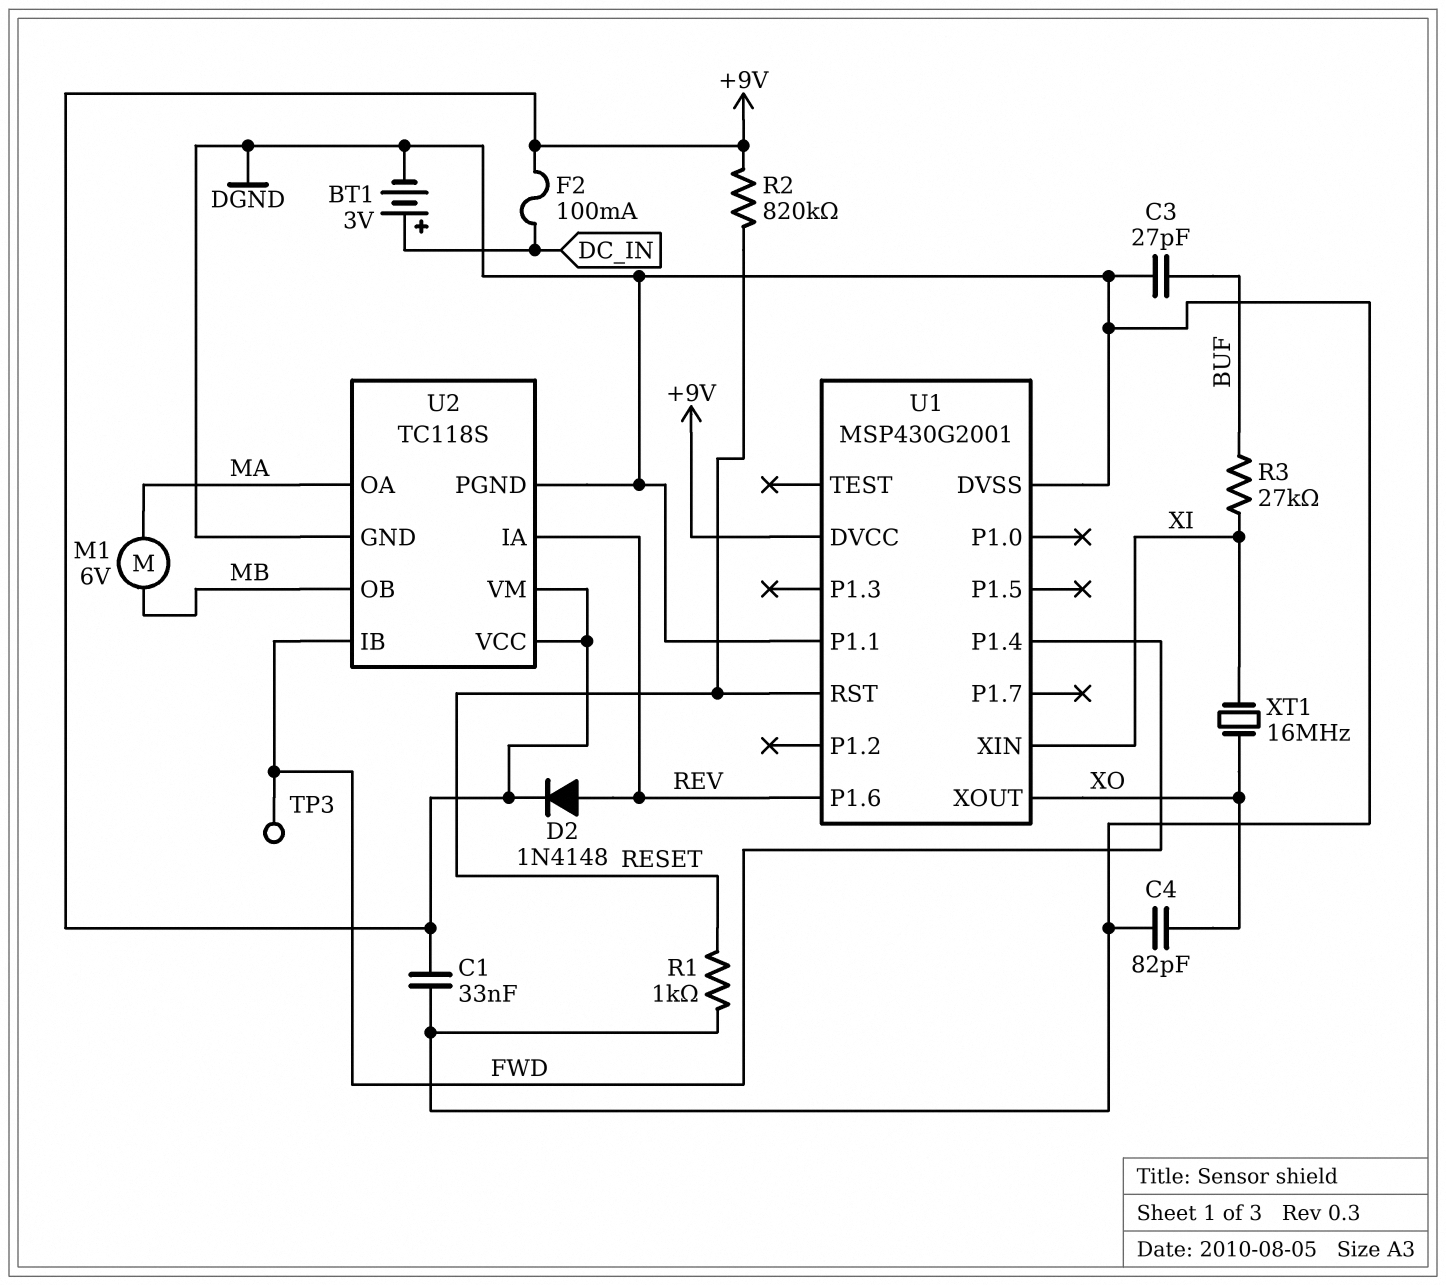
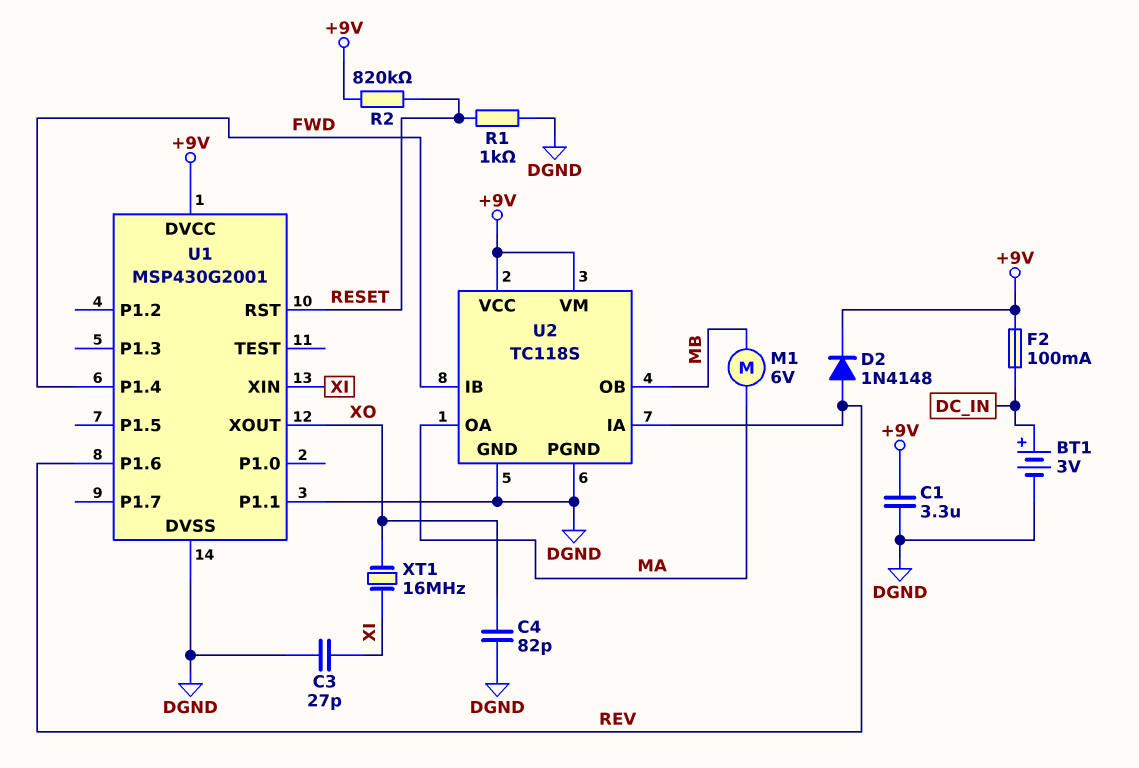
C1: 33nF (+9V, DGND) -> 3.3uF (+9V, DGND)
C3: 27pF (BUF, DGND) -> 27pF (DGND, XI)
R3: 27k (BUF, XI) -> none
TP3: test point (FWD) -> none

